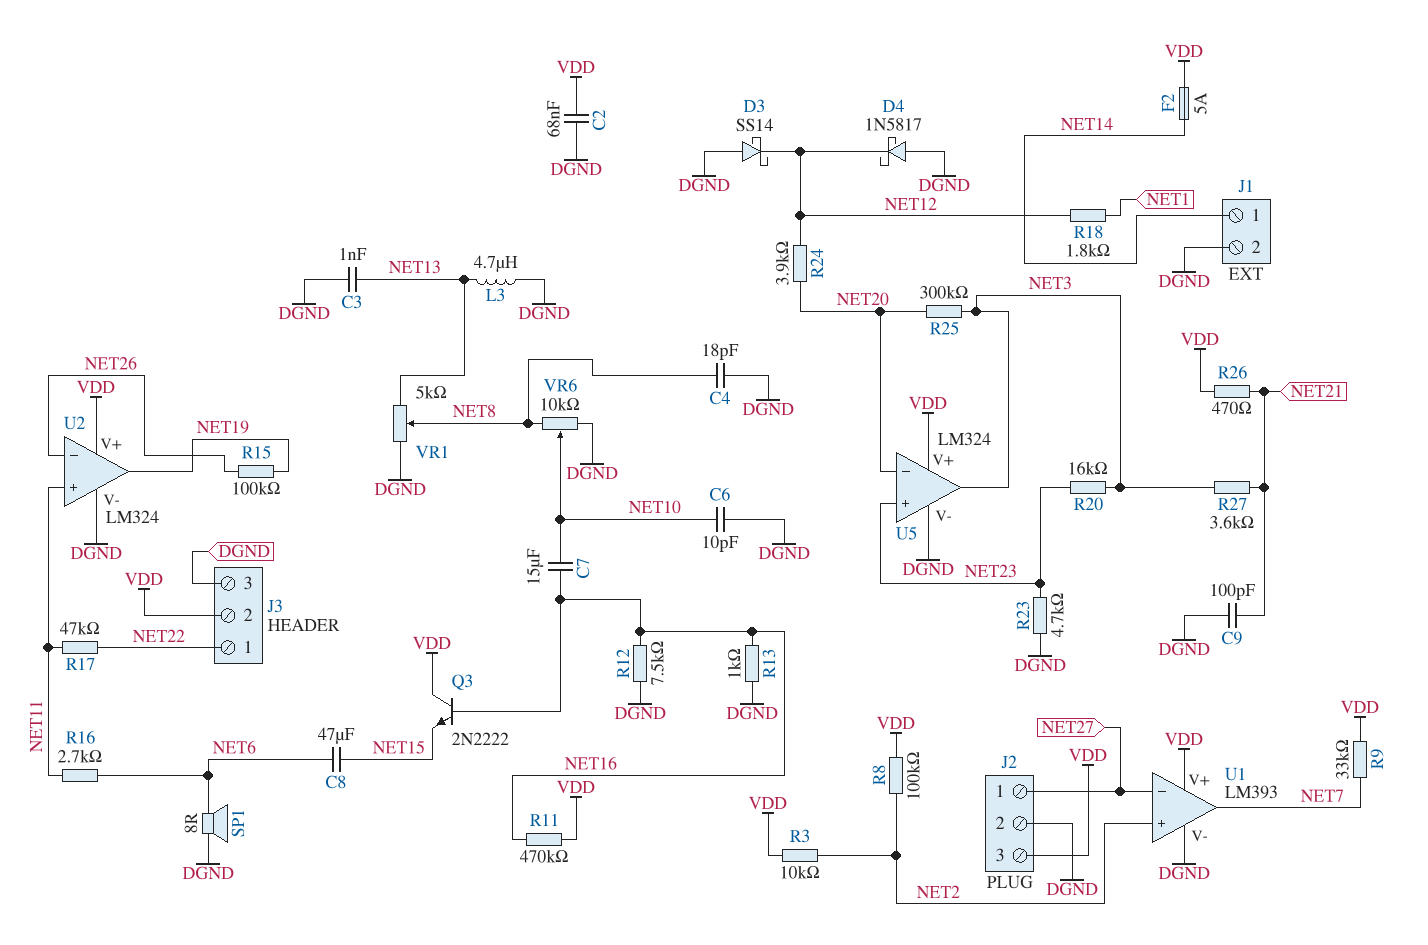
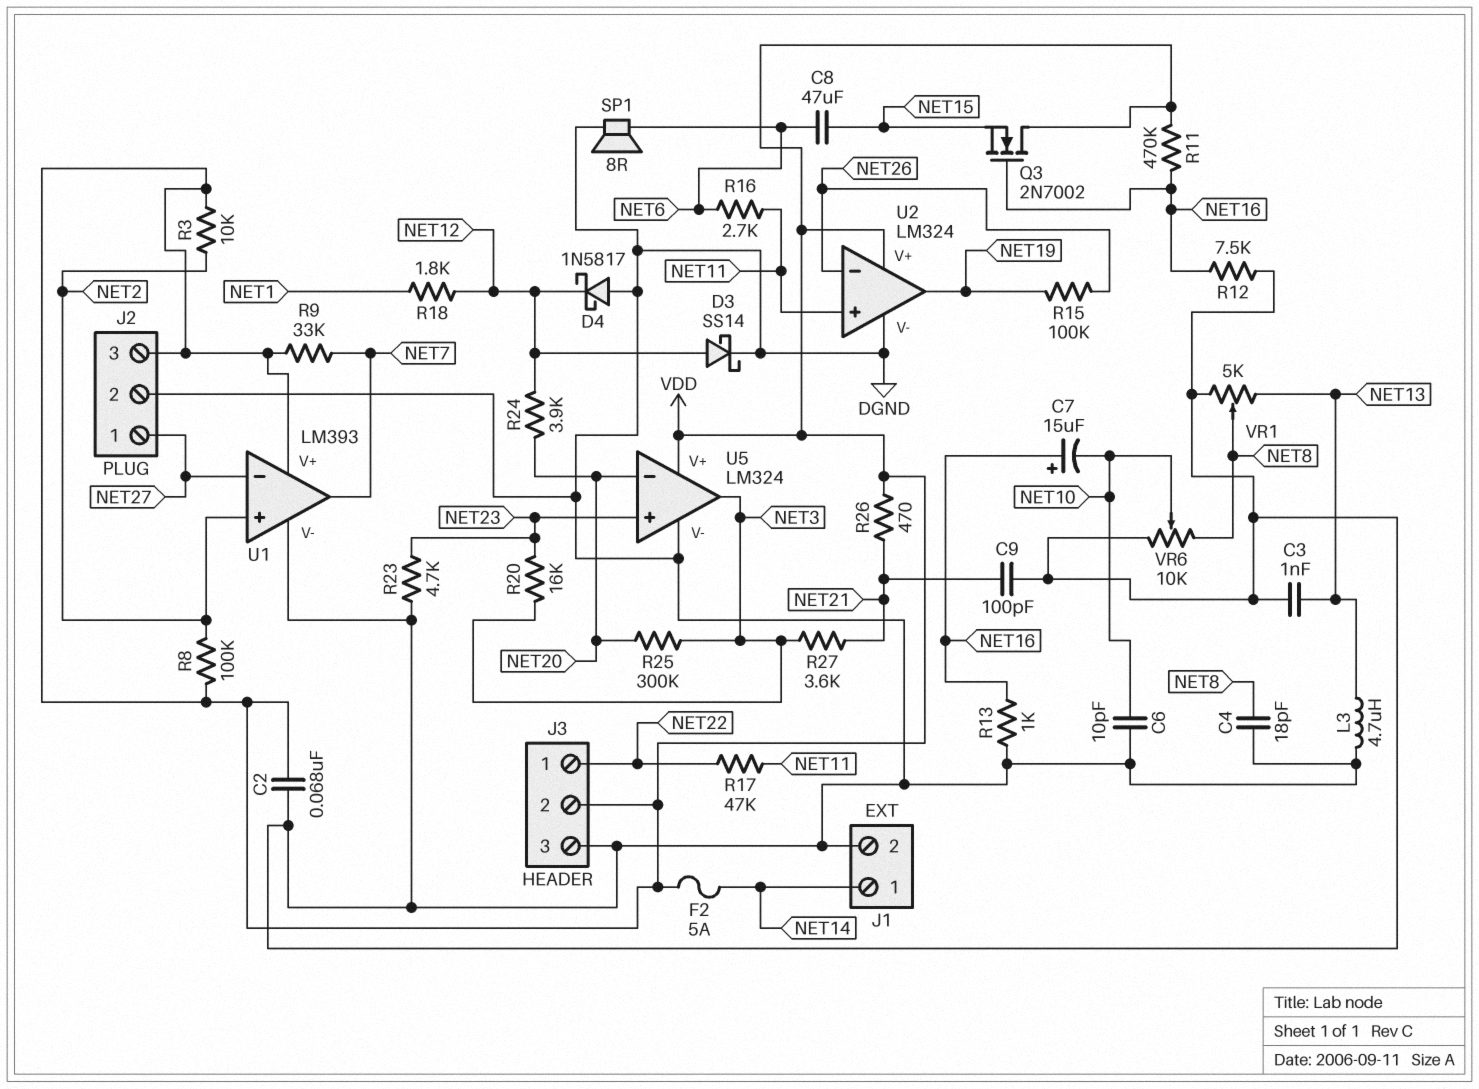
C7: 15uF (NET10, NET16) -> 15uF (plus NET16, minus NET10)
D3: schottky SS14 (A DGND, K NET12) -> schottky SS14 (A NET12, K DGND)
Q3: NPN 2N2222 (B NET16, C VDD, E NET15) -> NMOS 2N7002 (G NET16, D VDD, S NET15)

